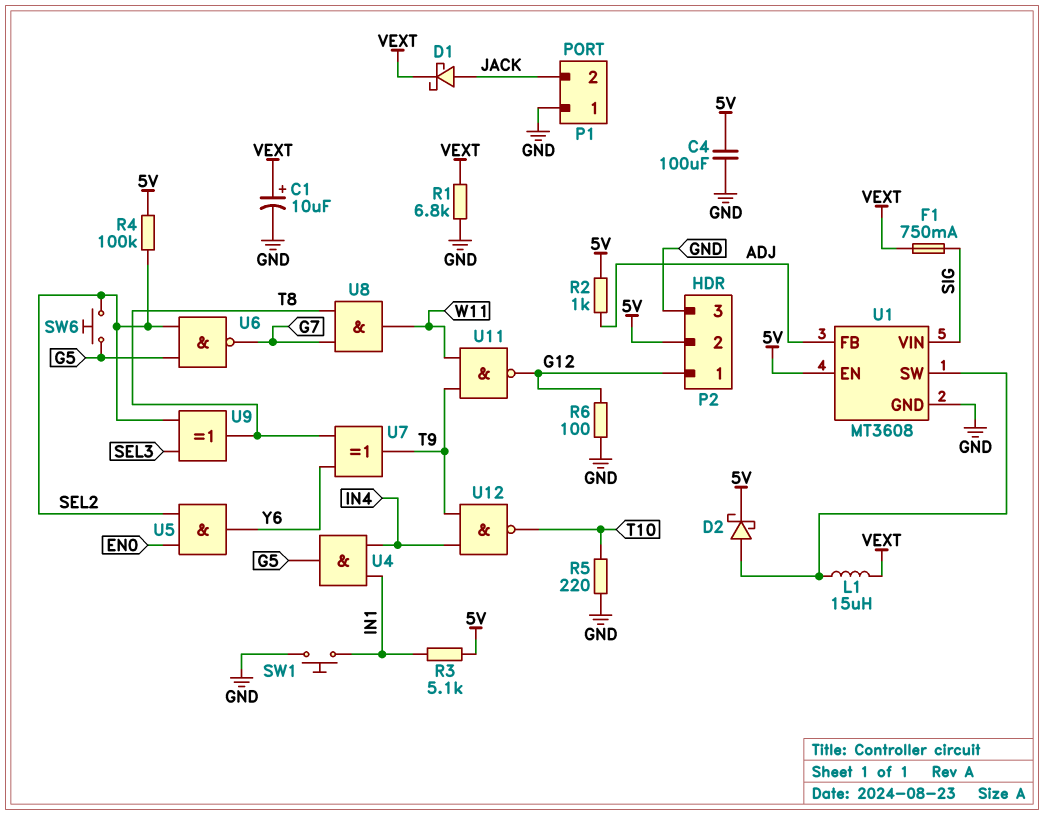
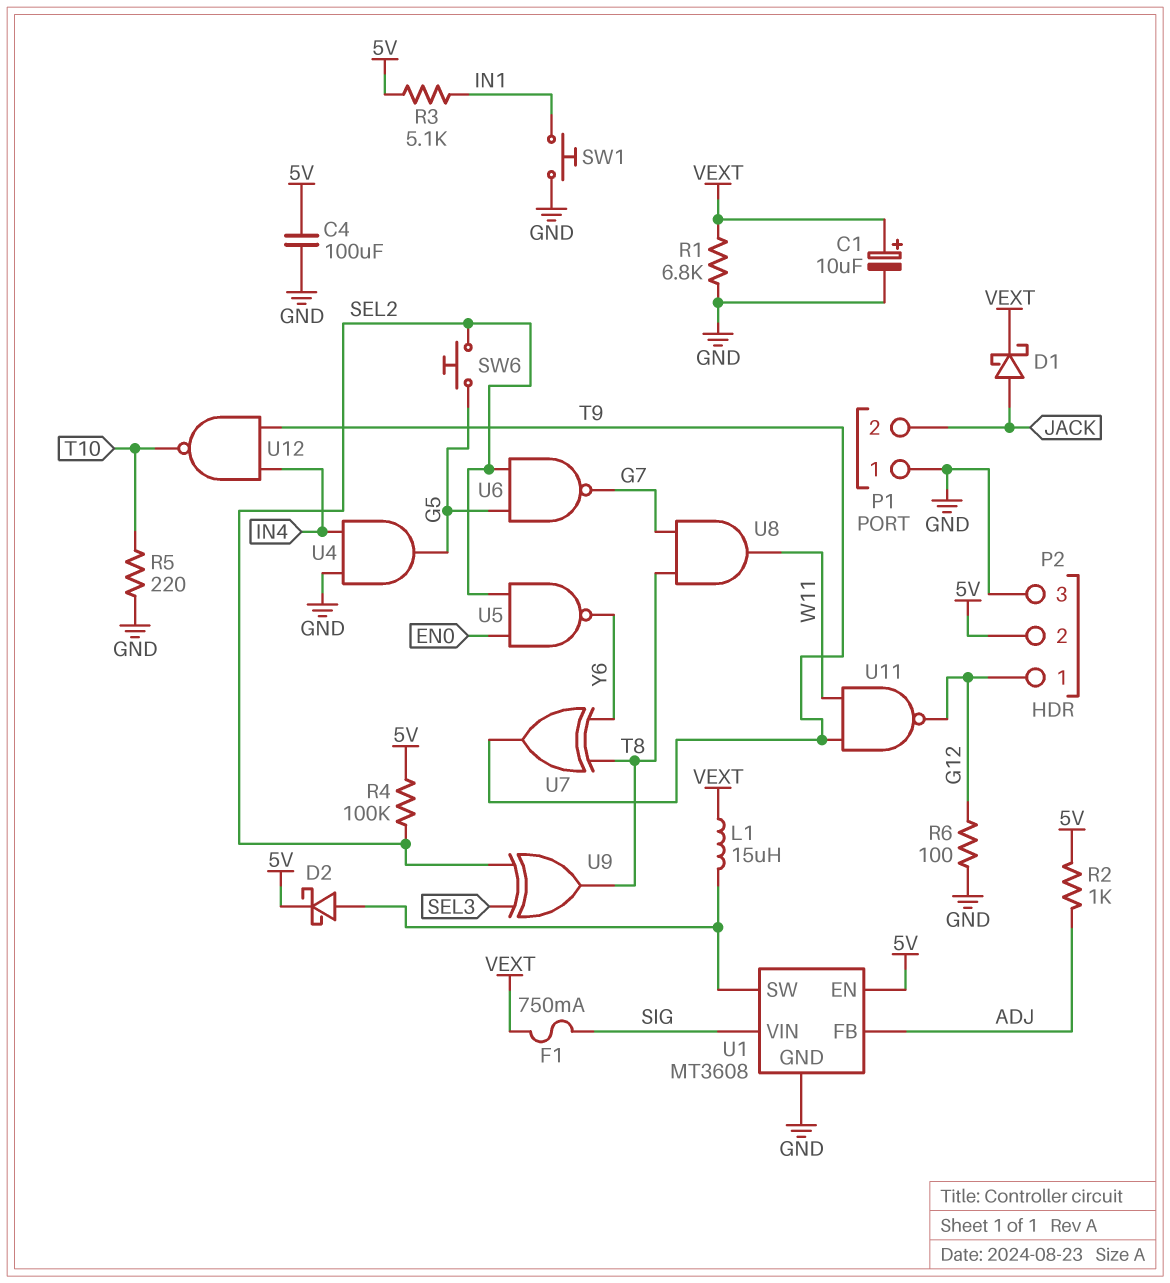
U4: AND (in IN1, in IN4, out G5) -> AND (in GND, in IN4, out G5)
U5: AND (in EN0, in SEL2, out Y6) -> NAND (in EN0, in SEL2, out Y6)

